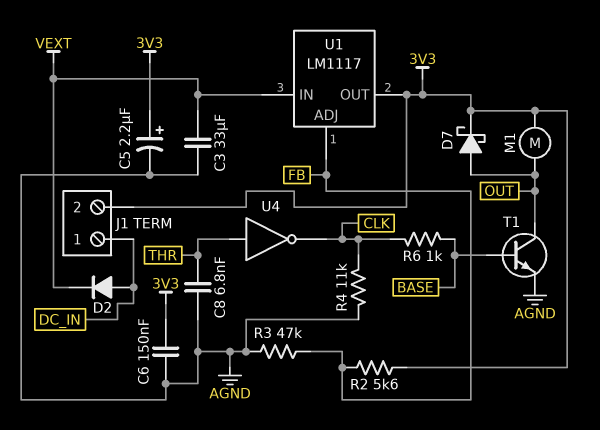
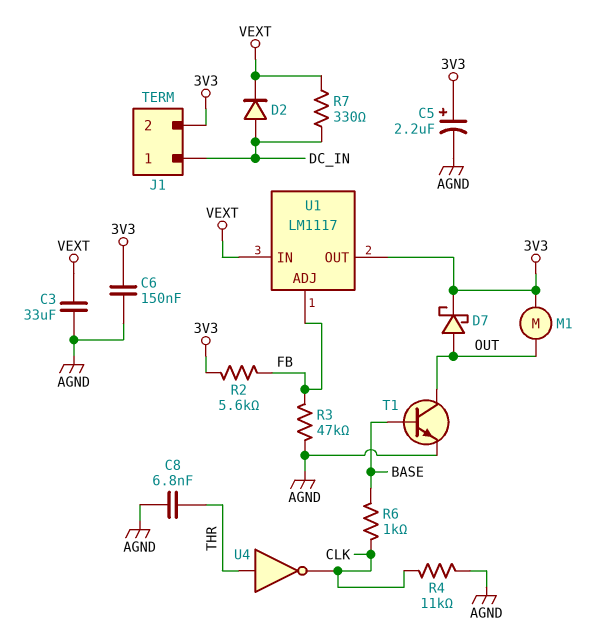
R7: none -> 330 (DC_IN, VEXT)

